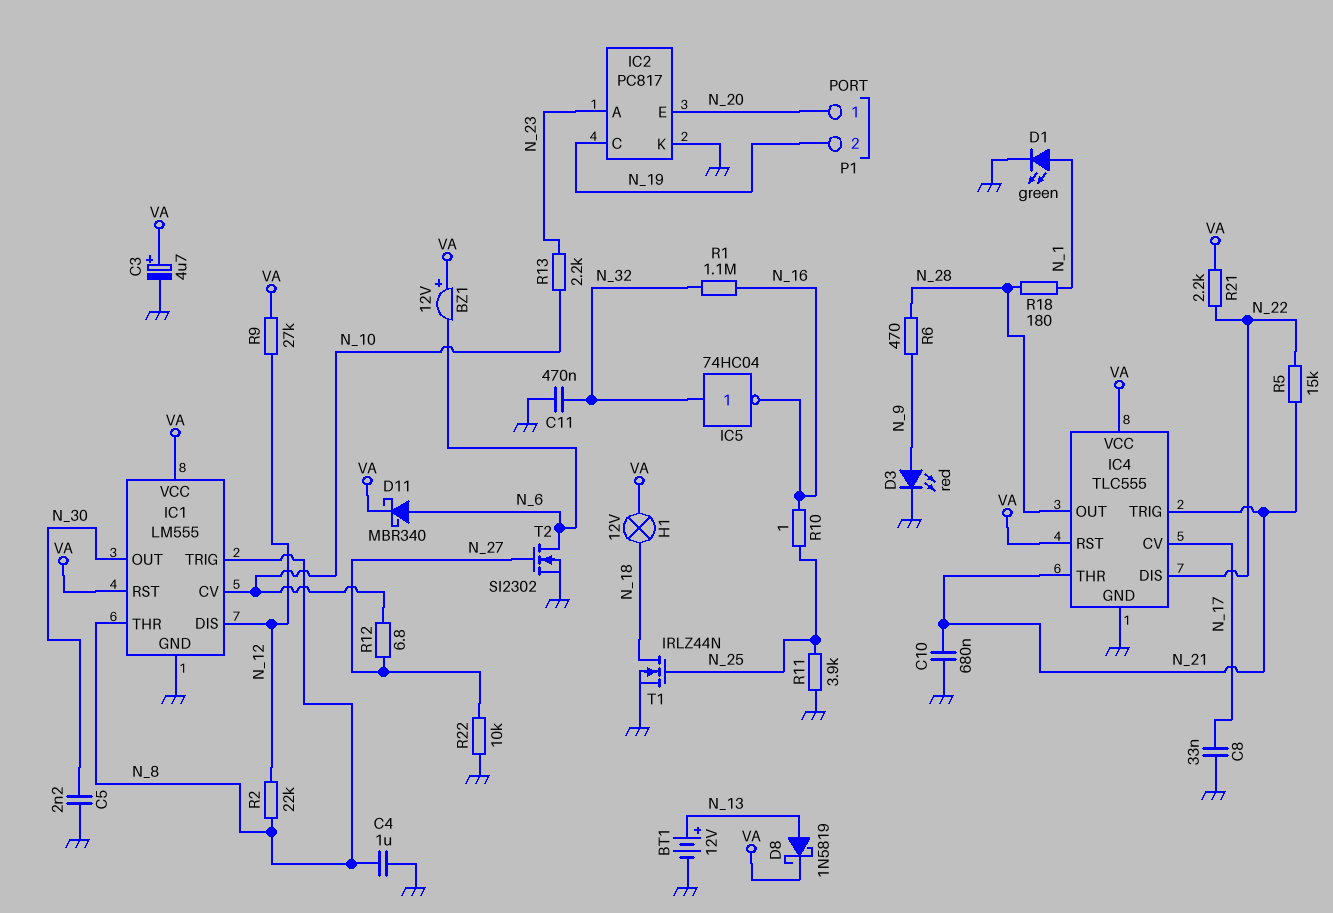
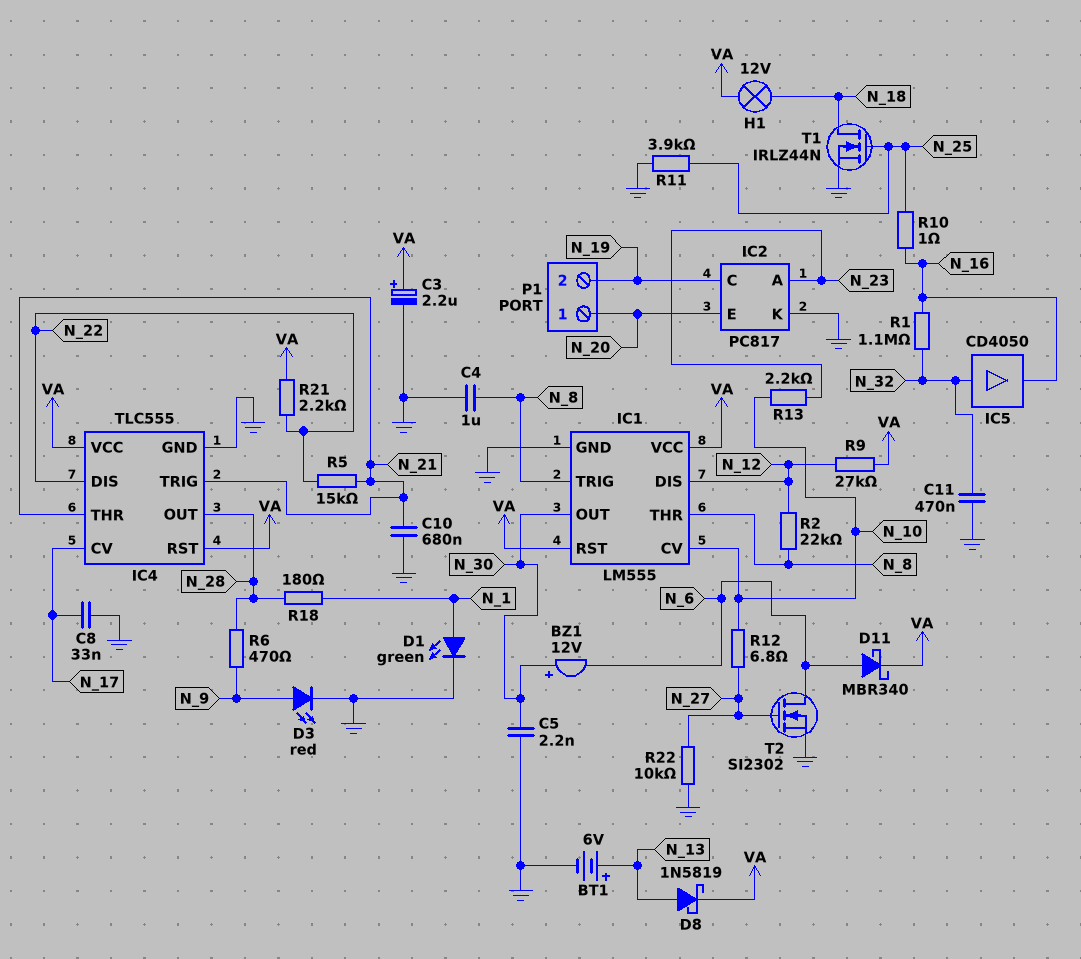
BT1: 12V (plus N_13, minus GND) -> 6V (plus N_13, minus GND)
BZ1: buzzer 12V (plus VA, minus N_6) -> buzzer 12V (plus N_30, minus N_6)
C3: 4.7uF (plus VA, minus GND) -> 2.2uF (plus VA, minus GND)
IC5: NOT 74HC04 (in N_32, out N_16) -> buffer CD4050 (in N_32, out N_16)

